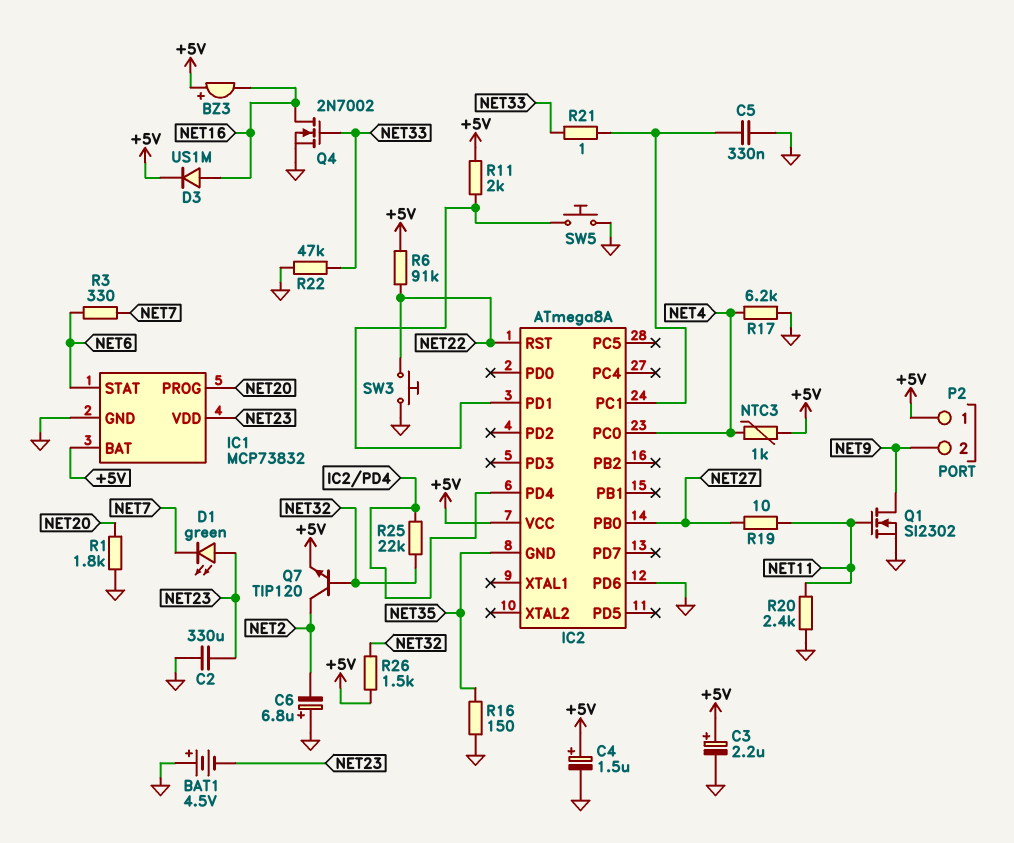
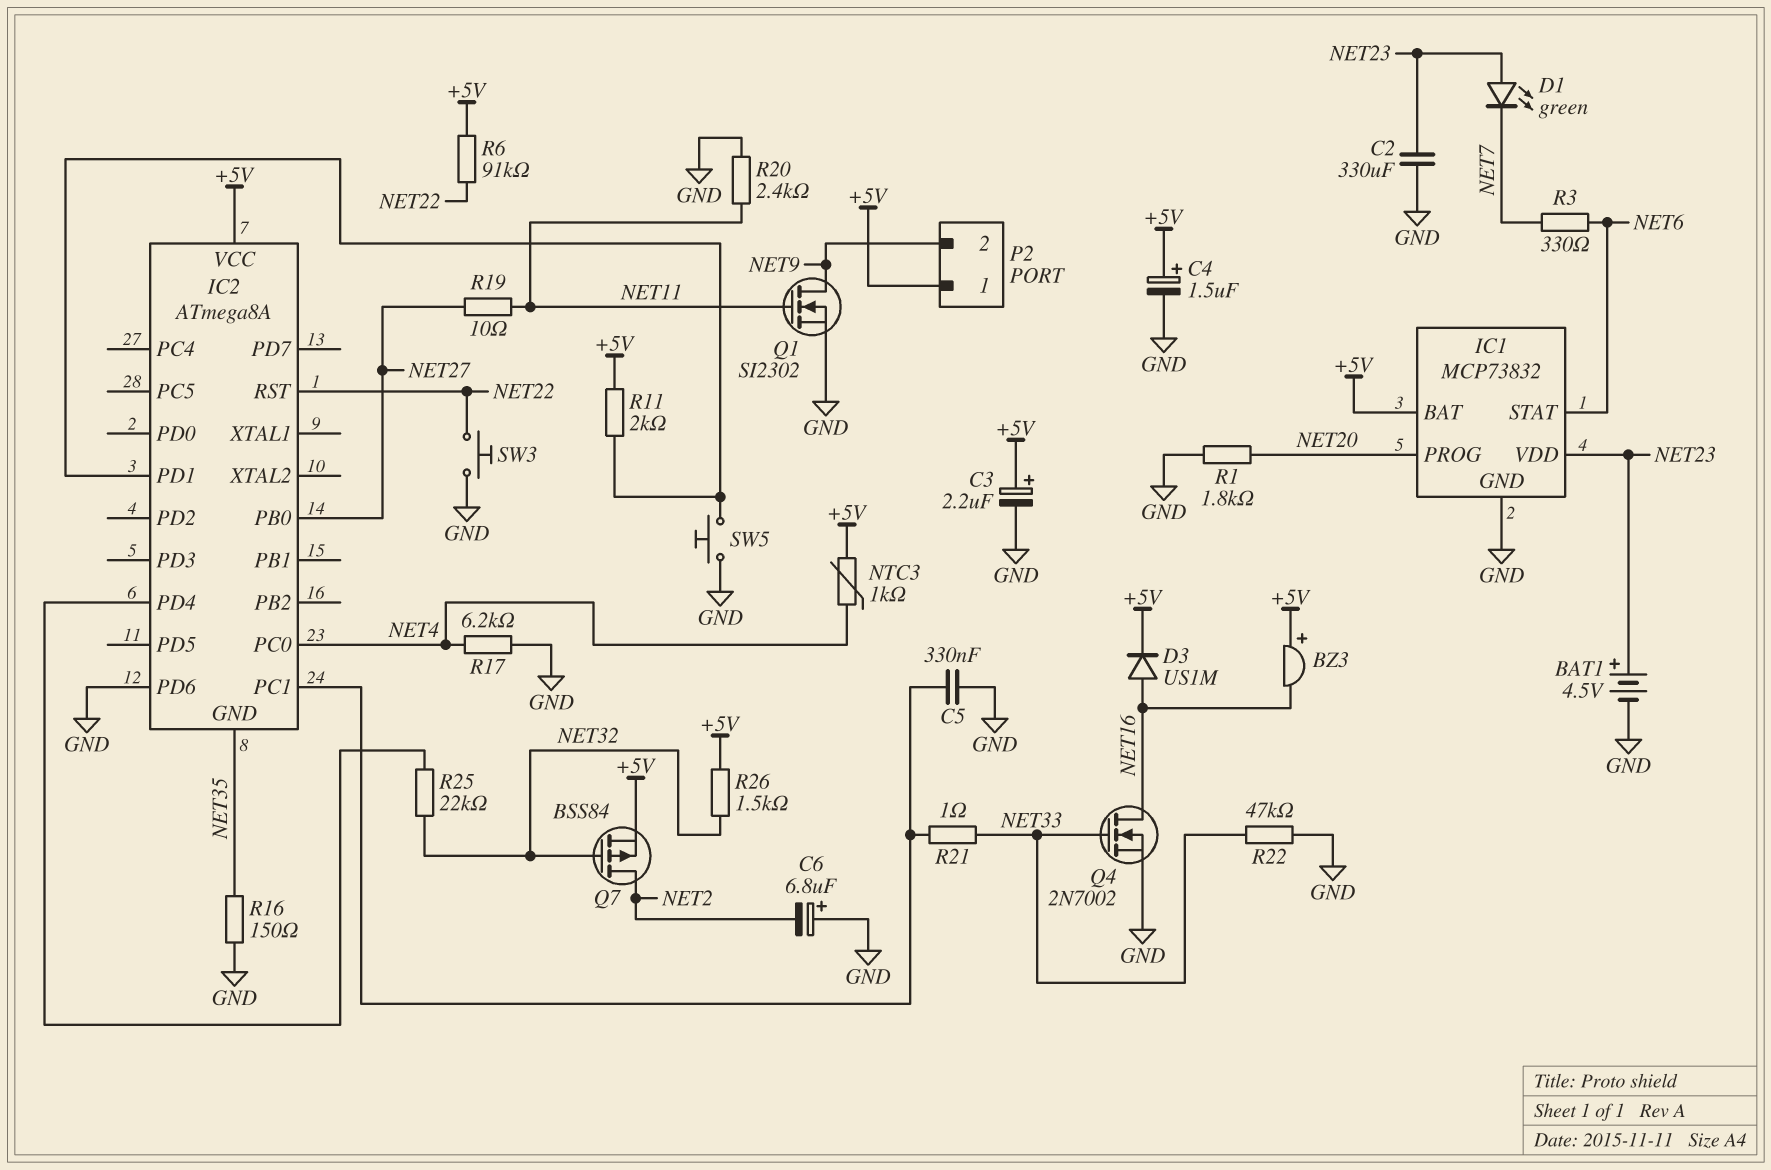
BAT1: 4.5V (plus GND, minus NET23) -> 4.5V (plus NET23, minus GND)
Q7: NPN TIP120 (B NET32, C NET2, E +5V) -> PMOS BSS84 (G NET32, D NET2, S +5V)

